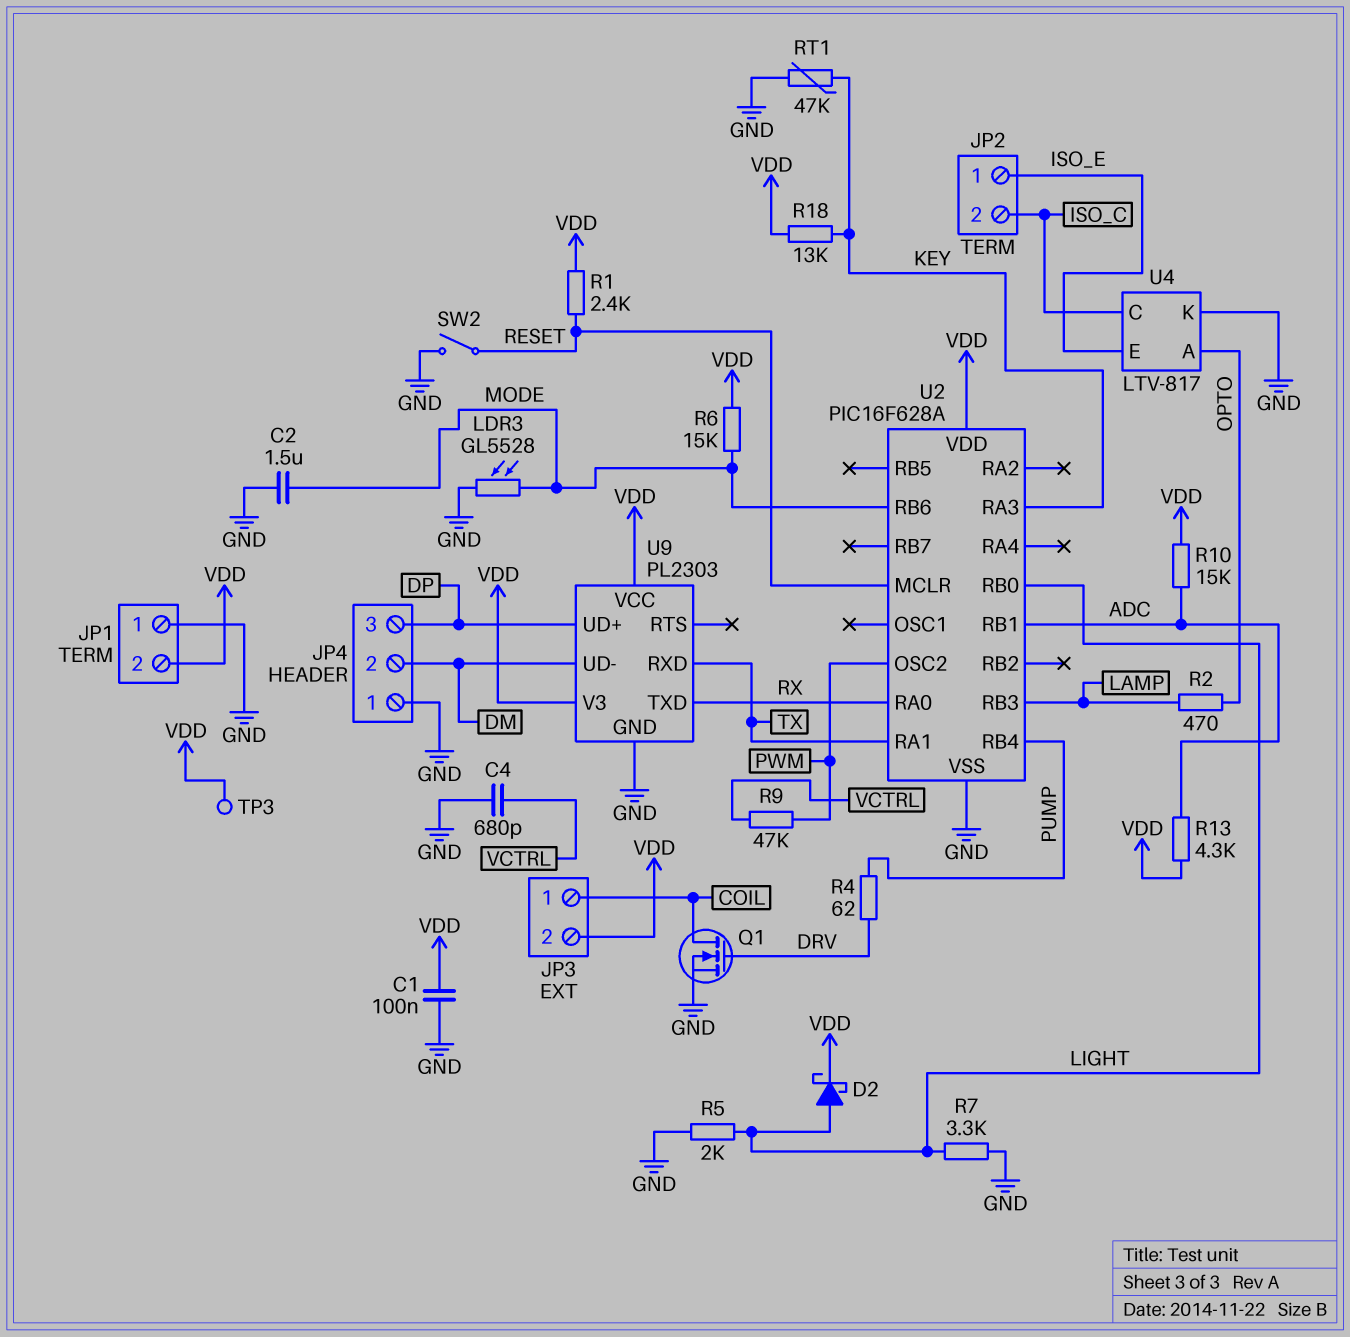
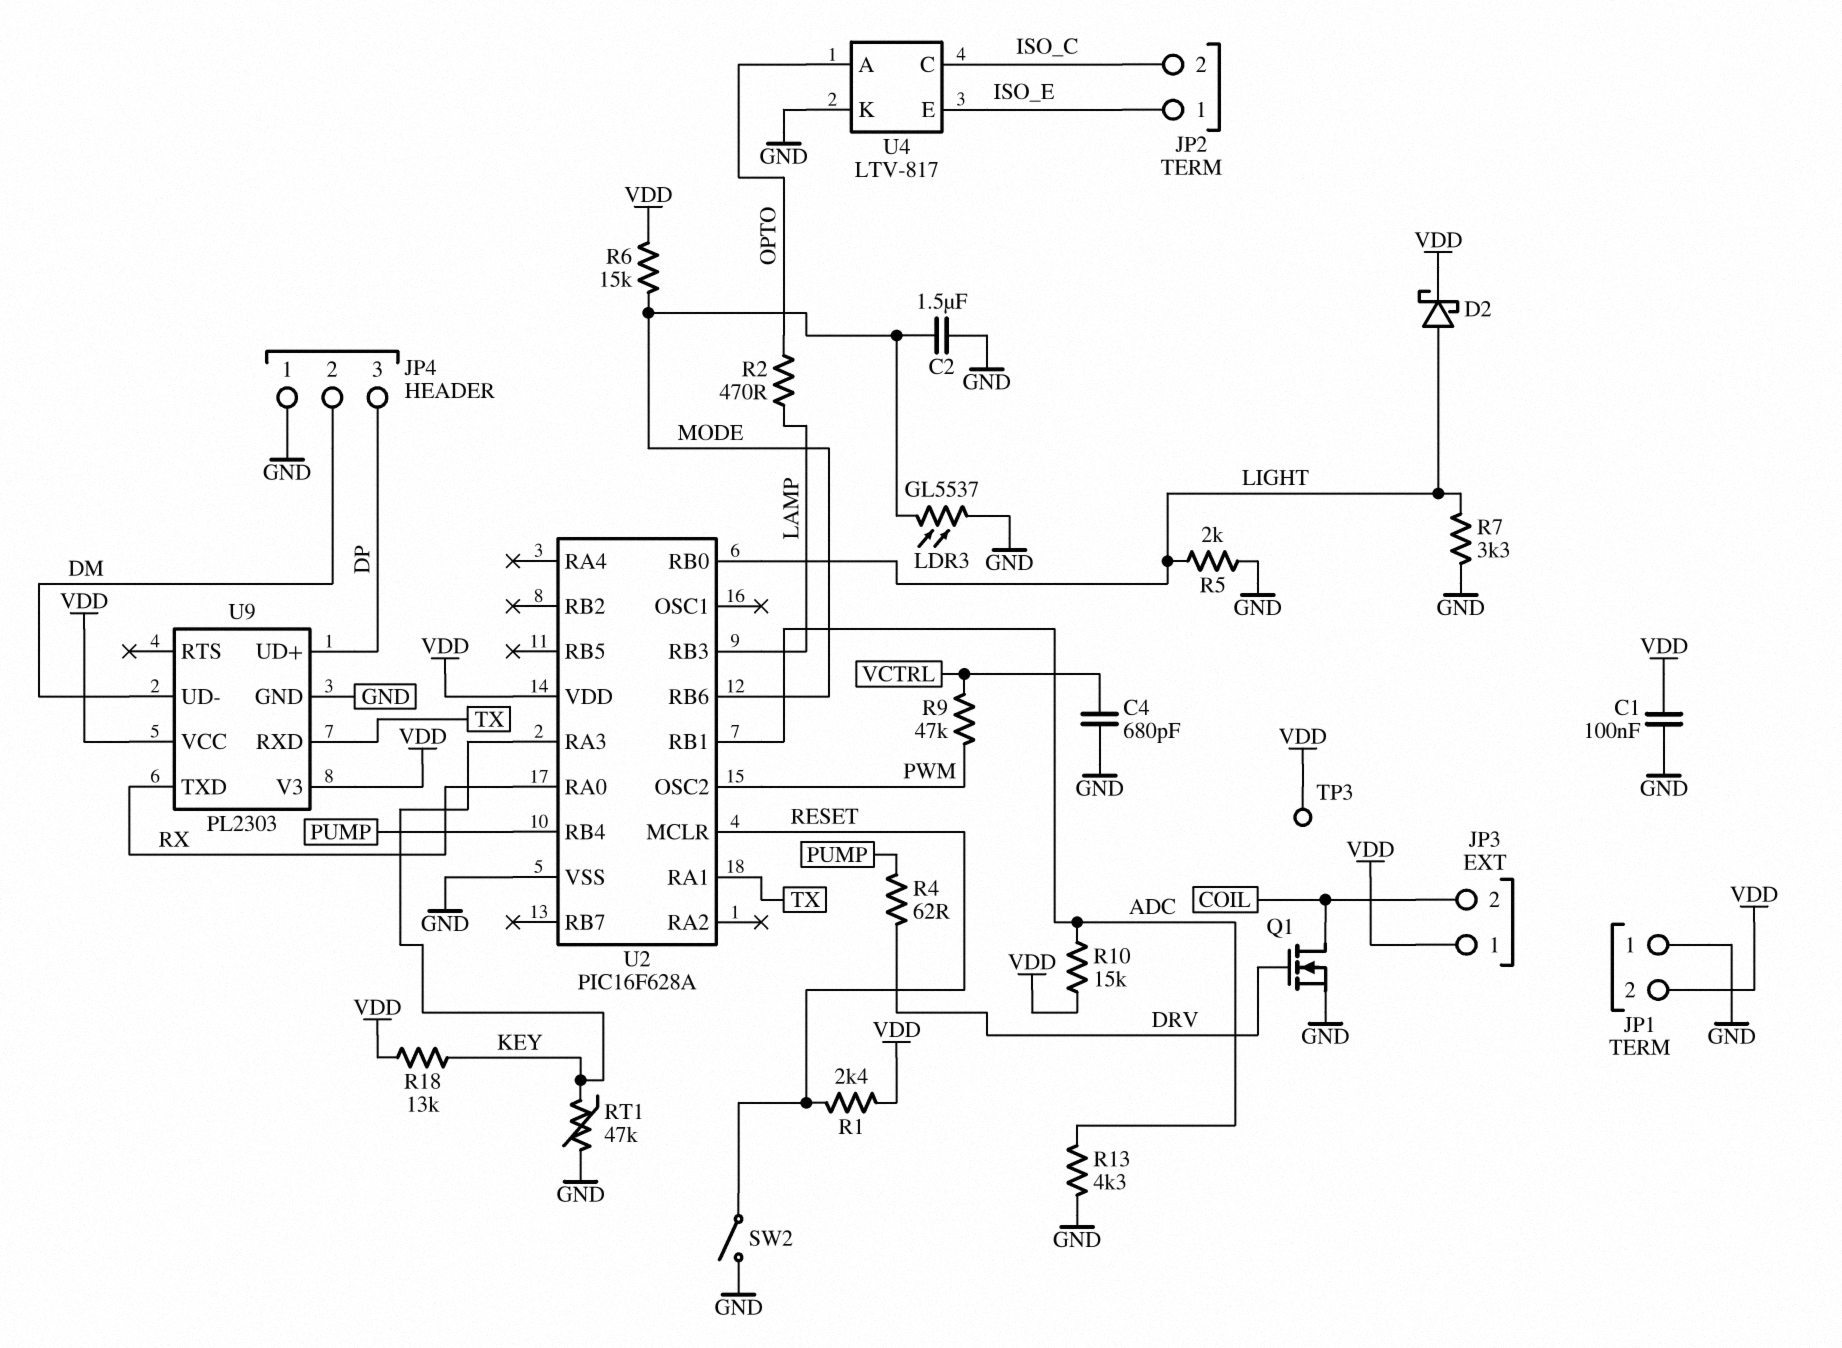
JP3 pin 1: COIL -> VDD
JP3 pin 2: VDD -> COIL
LDR3: GL5528 (GND, MODE) -> GL5537 (GND, MODE)
R13: 4.3k (ADC, VDD) -> 4.3k (ADC, GND)

